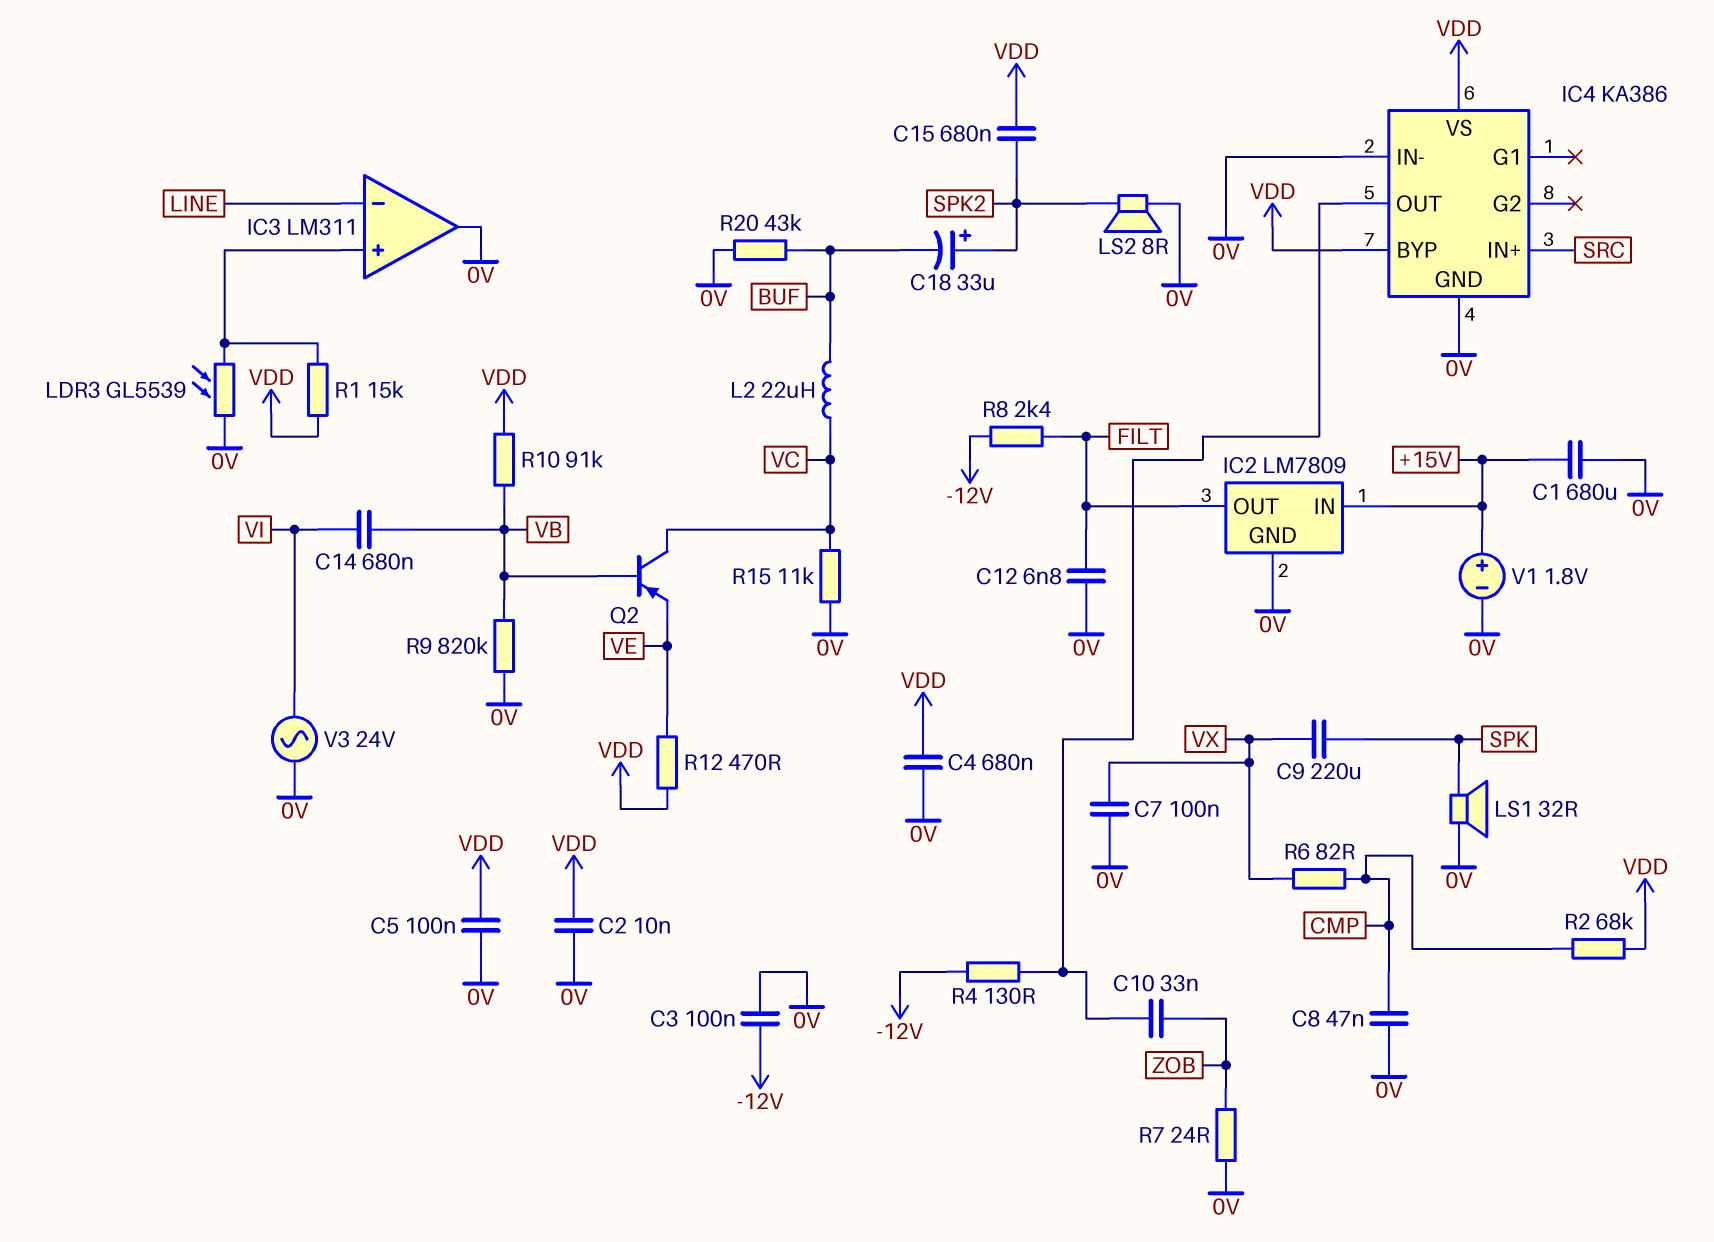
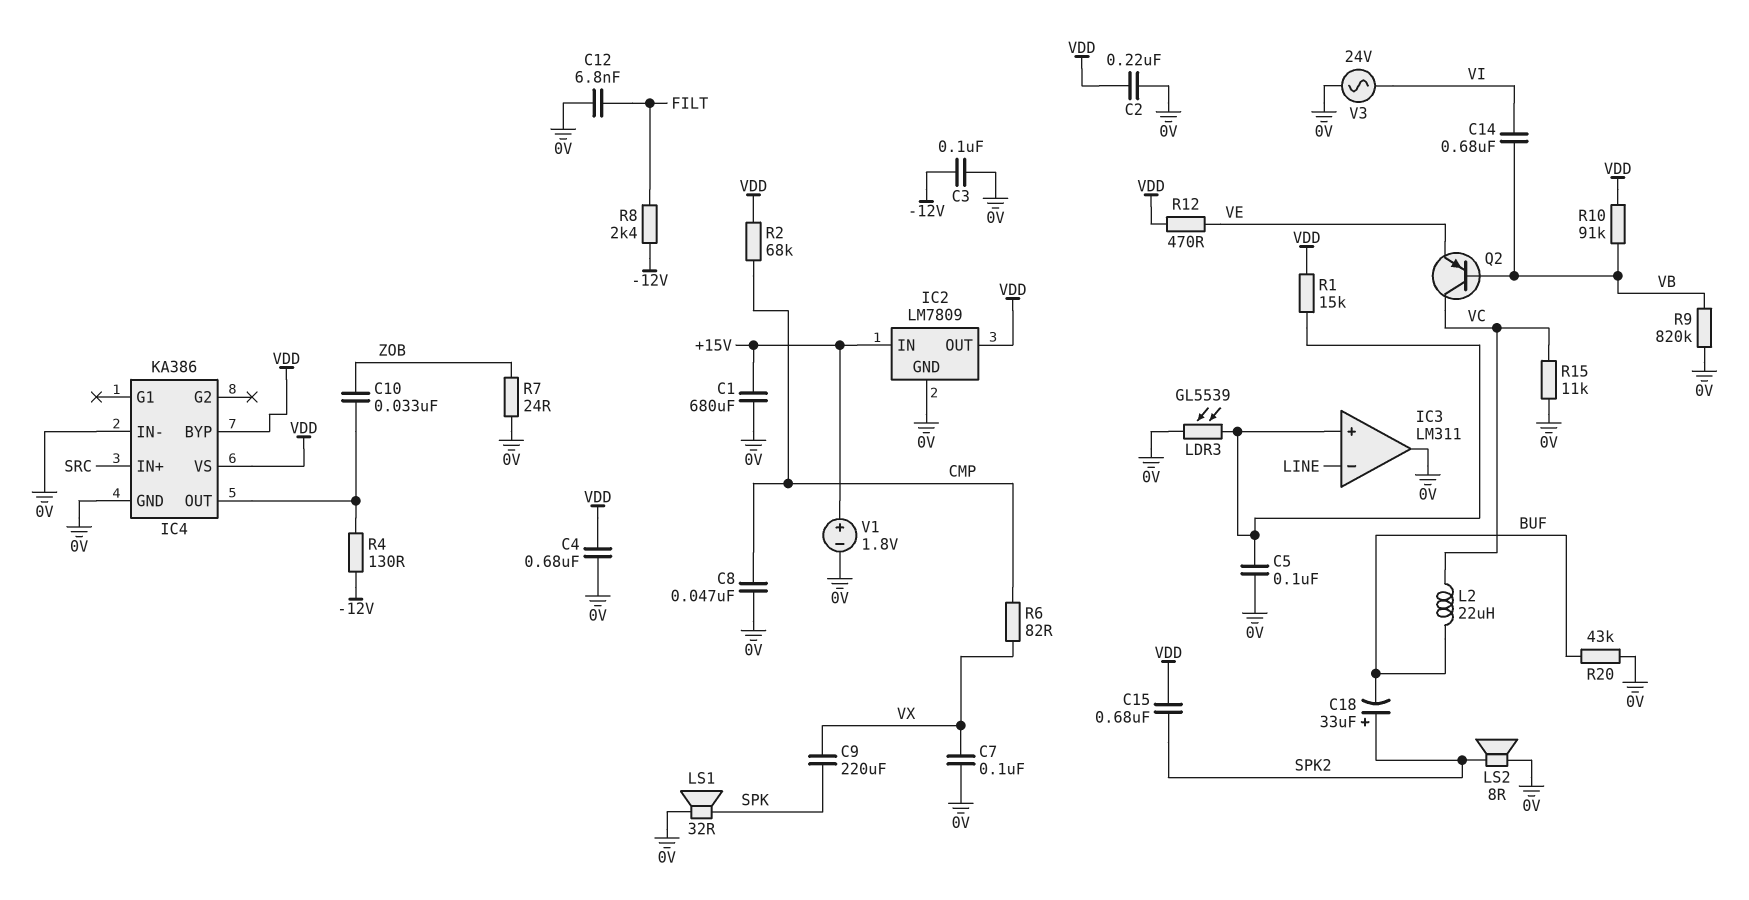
C2: 10nF (0V, VDD) -> 220nF (0V, VDD)
C5: 100nF (0V, VDD) -> 100nF (0V, IC3/in+)
IC2 pin OUT: FILT -> VDD

